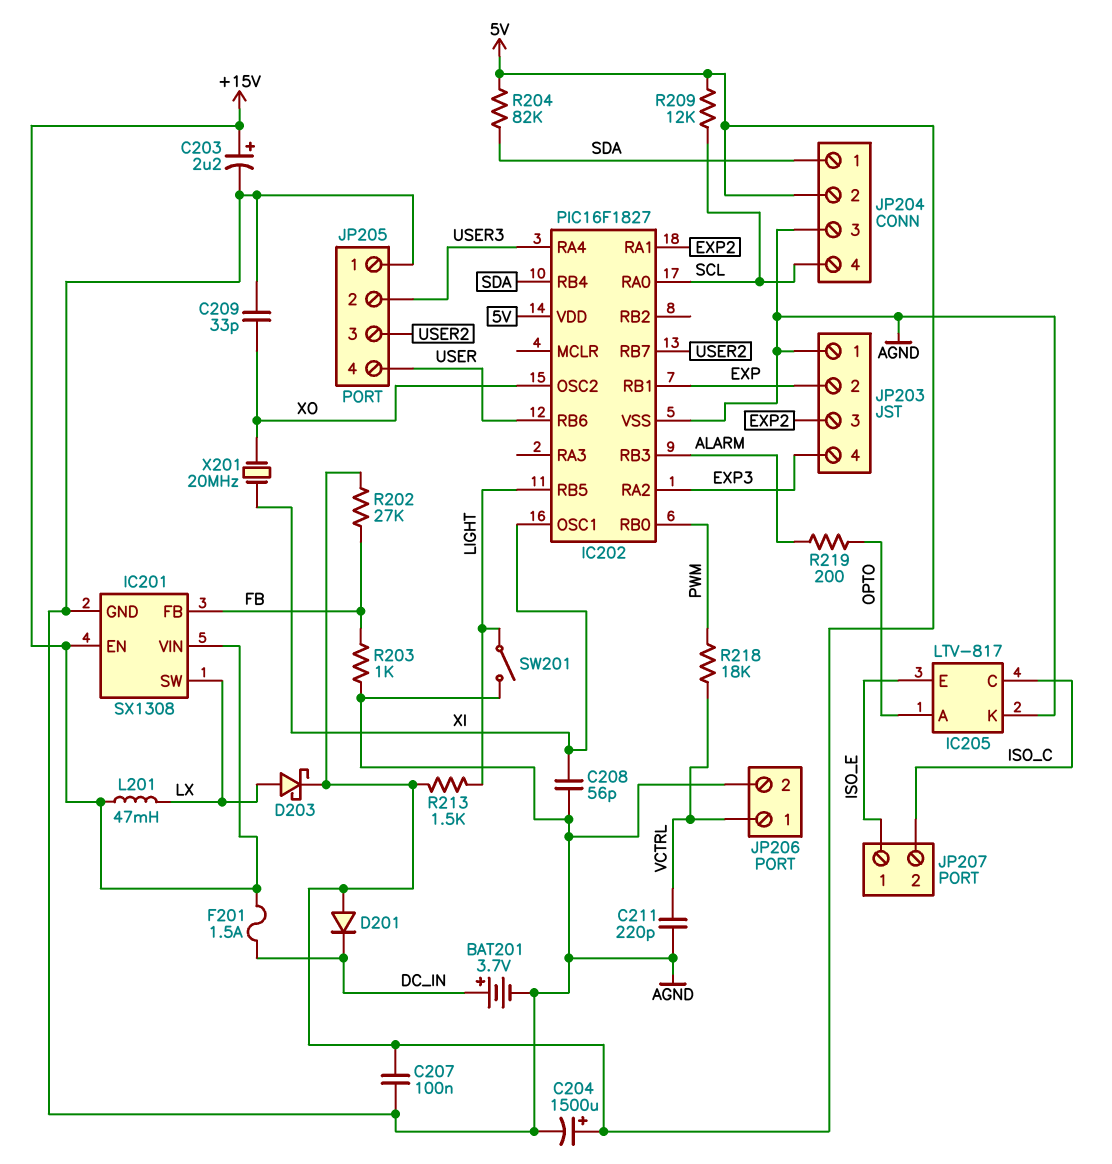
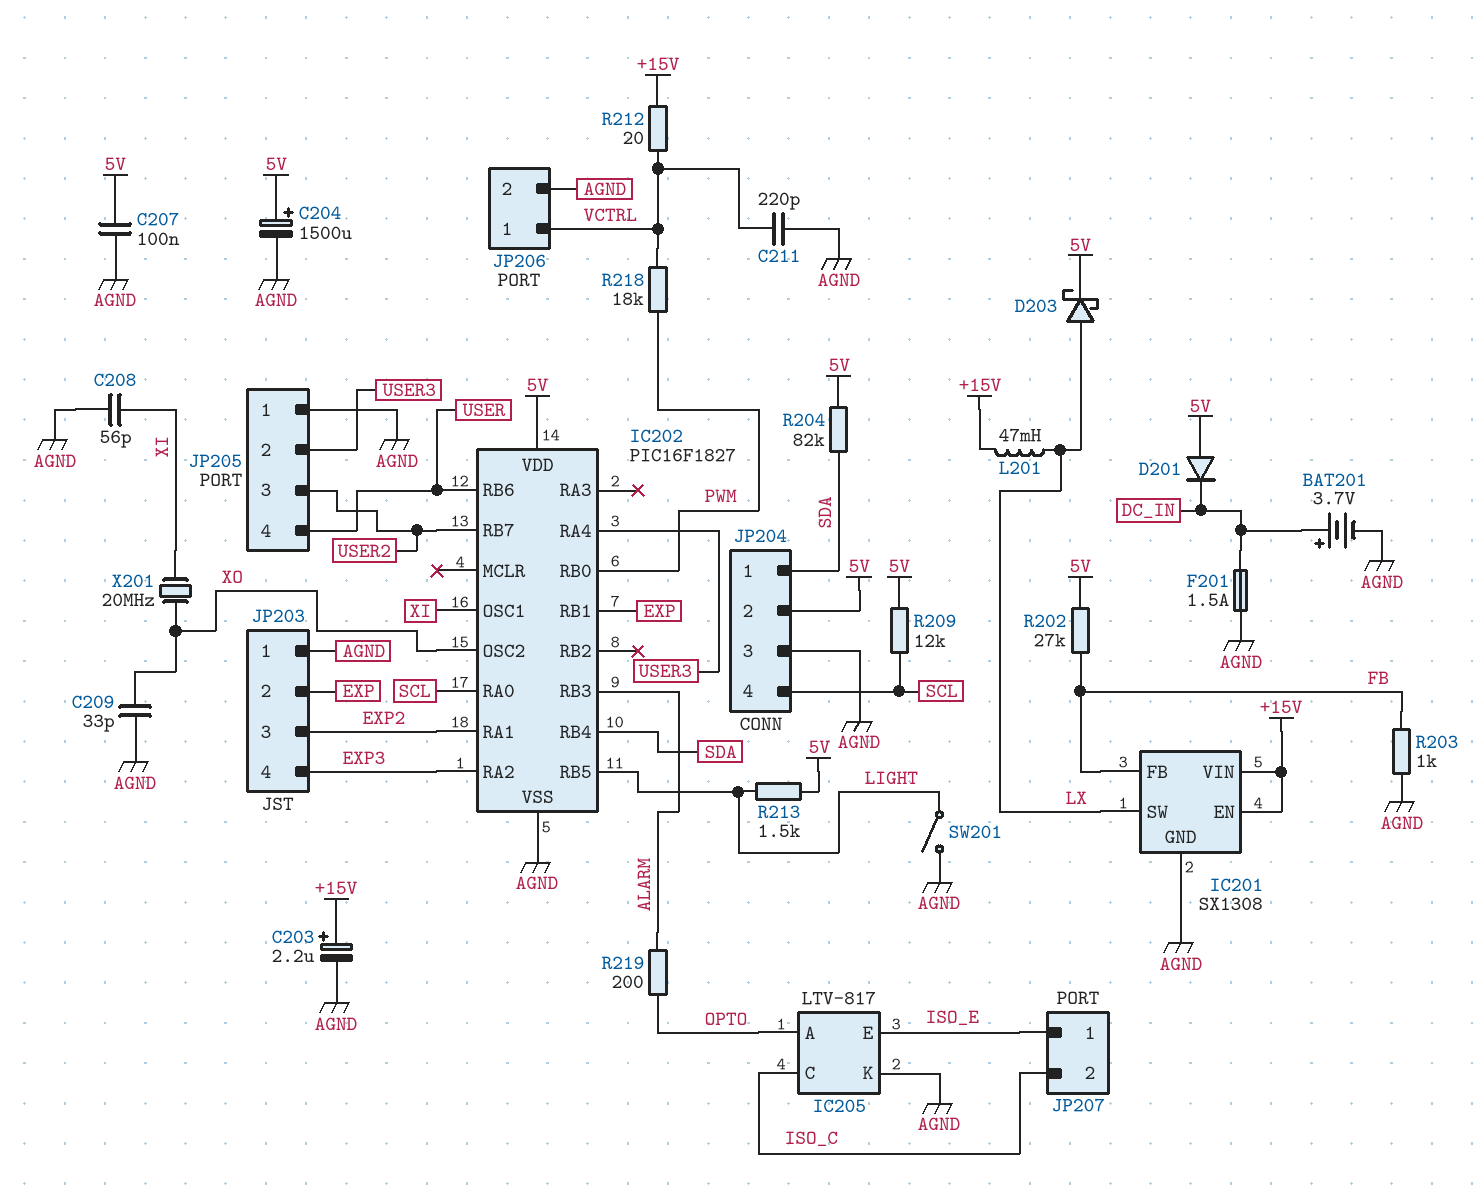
F201: 1.5A (+15V, DC_IN) -> 1.5A (AGND, DC_IN)
R212: none -> 20 (+15V, VCTRL)

